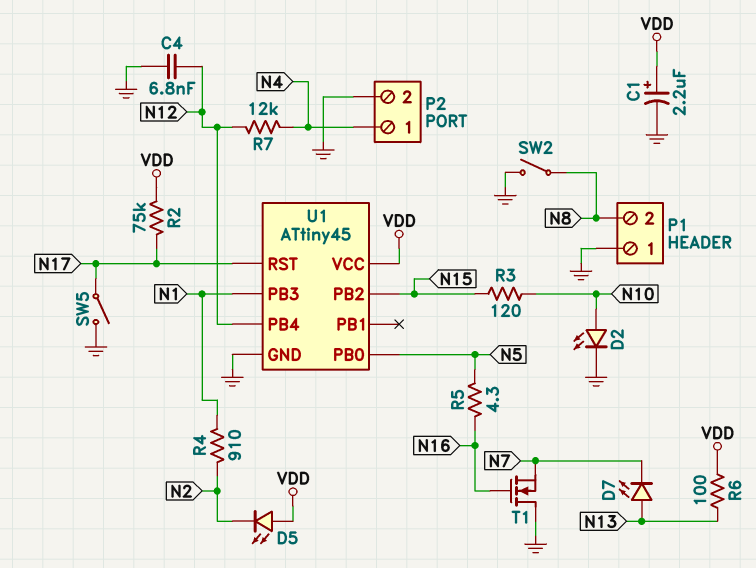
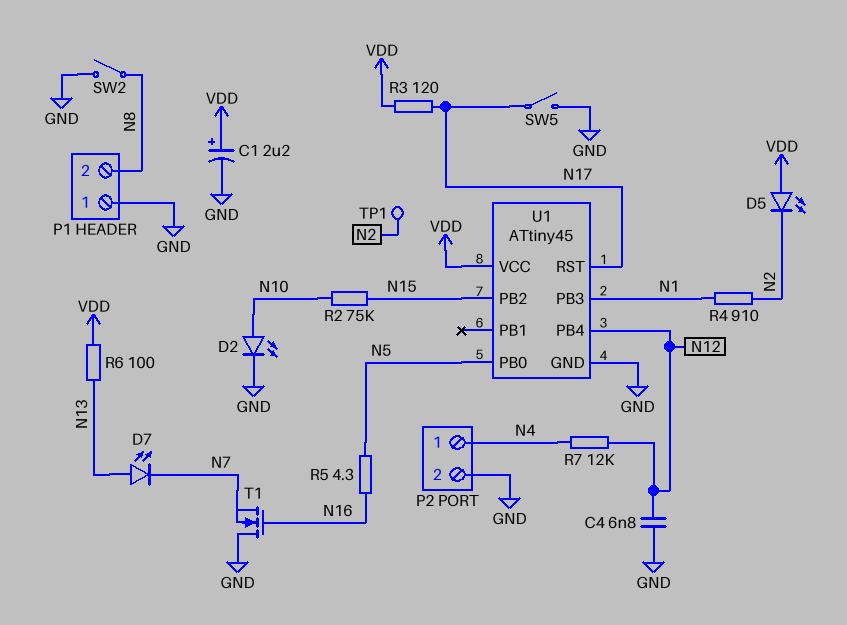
R2: 75k (N17, VDD) -> 75k (N10, N15)
R3: 120 (N10, N15) -> 120 (N17, VDD)
TP1: none -> test point (N2)

